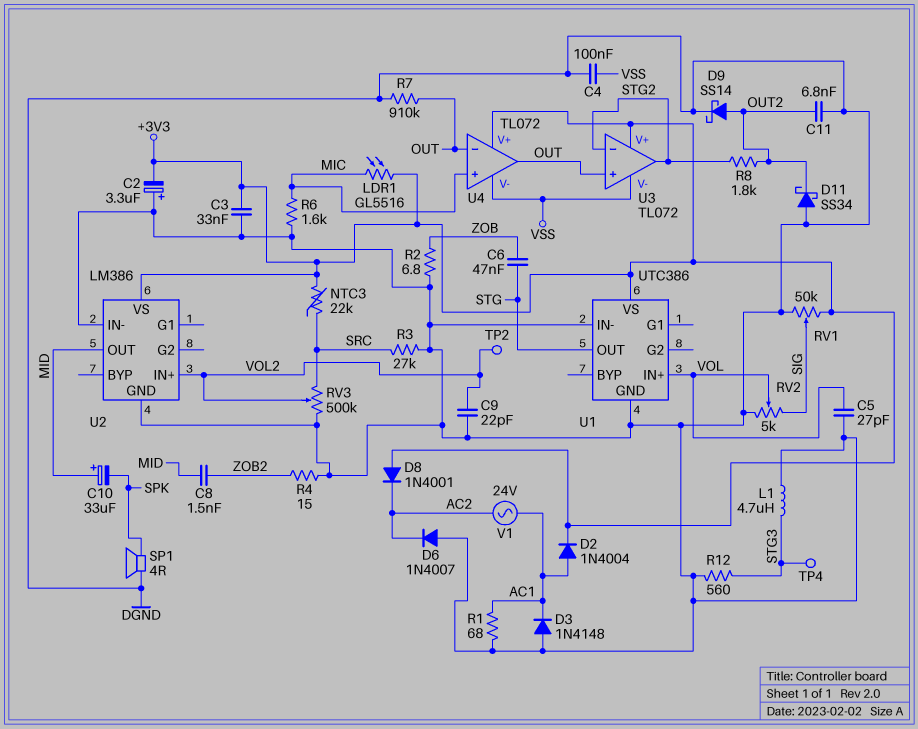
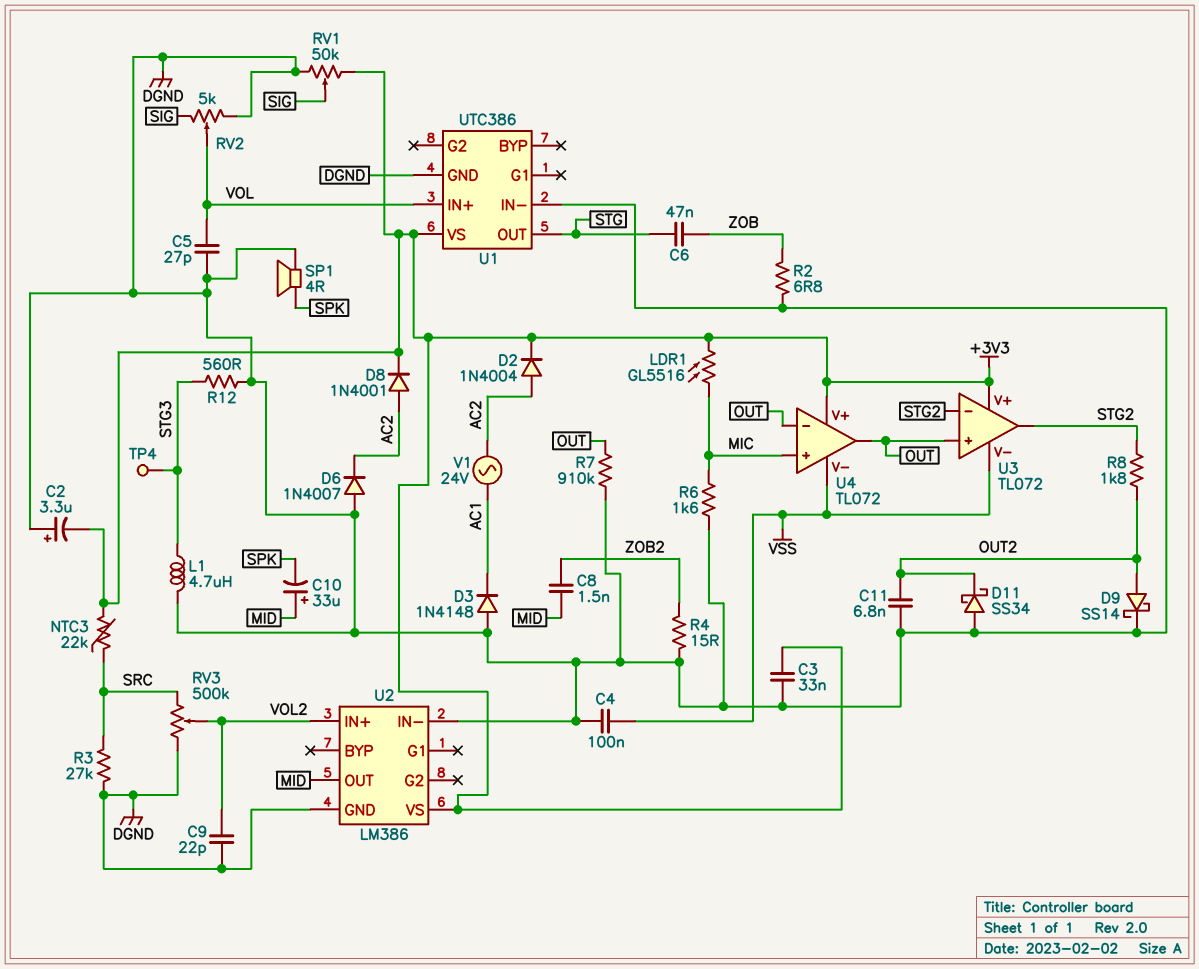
D2: diode 1N4004 (A AC1, K +3V3) -> diode 1N4004 (A AC2, K +3V3)
D8: diode 1N4001 (A +3V3, K AC2) -> diode 1N4001 (A AC2, K +3V3)
R1: 68 (AC1, DGND) -> none
TP2: test point (VOL2) -> none

